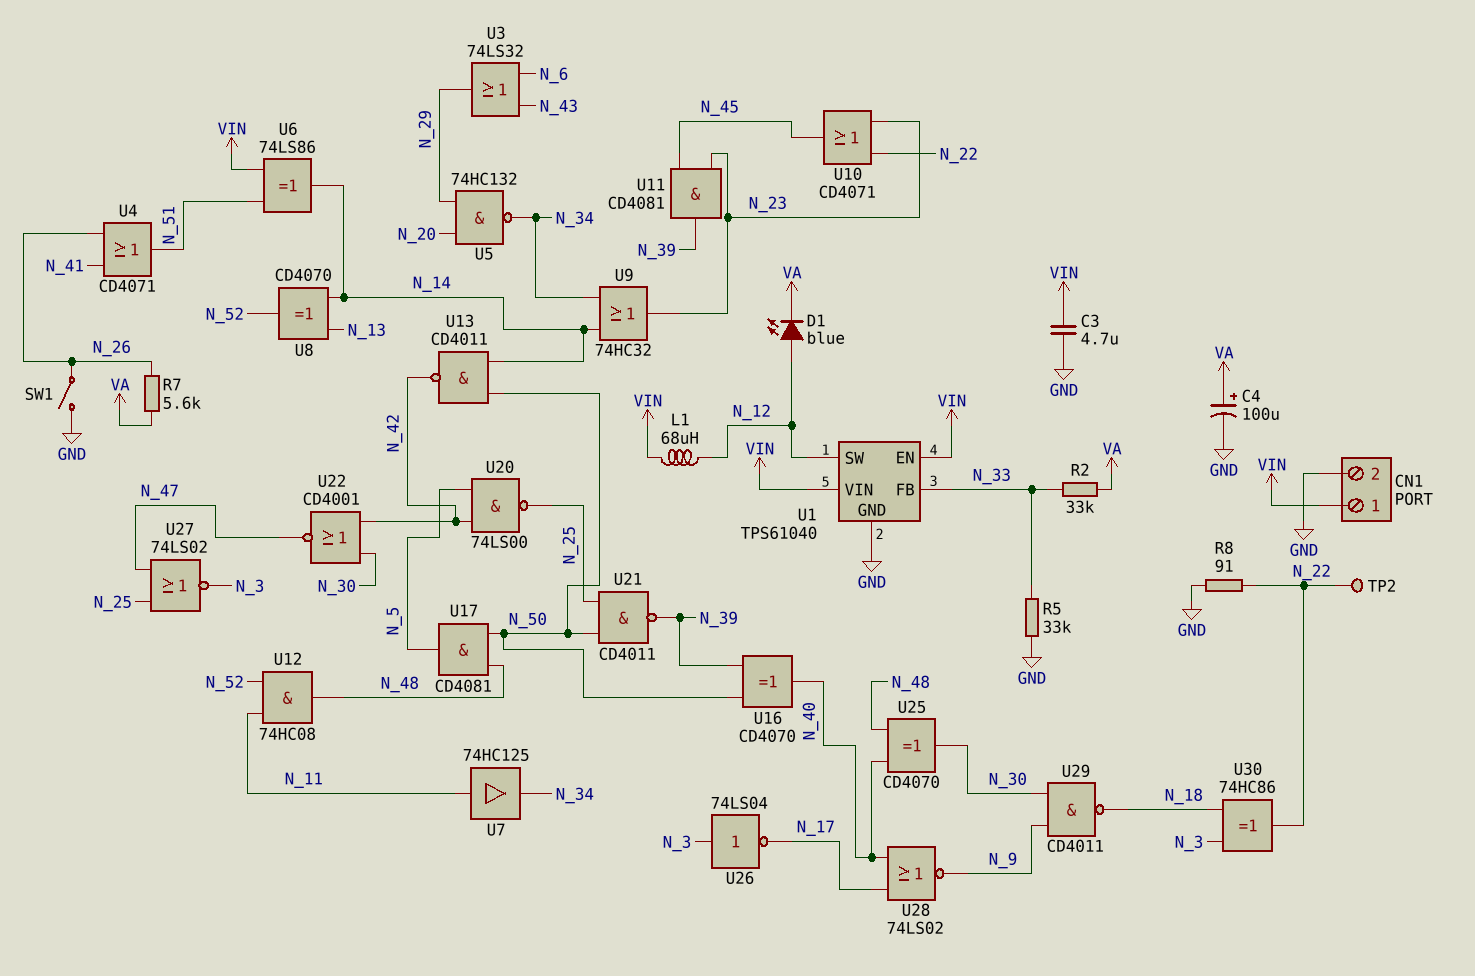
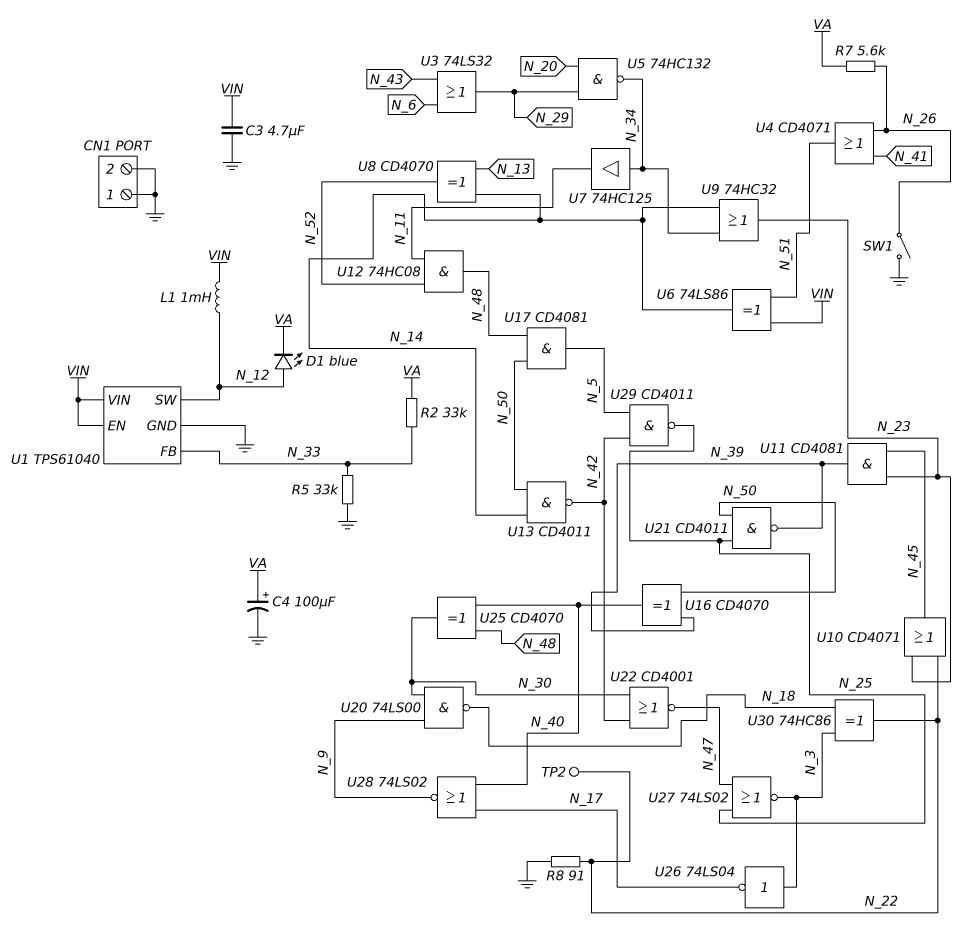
CN1 pin 1: VIN -> GND
L1: 68uH (N_12, VIN) -> 1mH (N_12, VIN)
U7: buffer 74HC125 (in N_11, out N_34) -> buffer 74HC125 (in N_34, out N_11)
U20: NAND 74LS00 (in N_5, in N_42, out N_25) -> NAND 74LS00 (in N_9, in N_30, out N_18)
U29: NAND CD4011 (in N_9, in N_30, out N_18) -> NAND CD4011 (in N_5, in N_42, out N_25)

